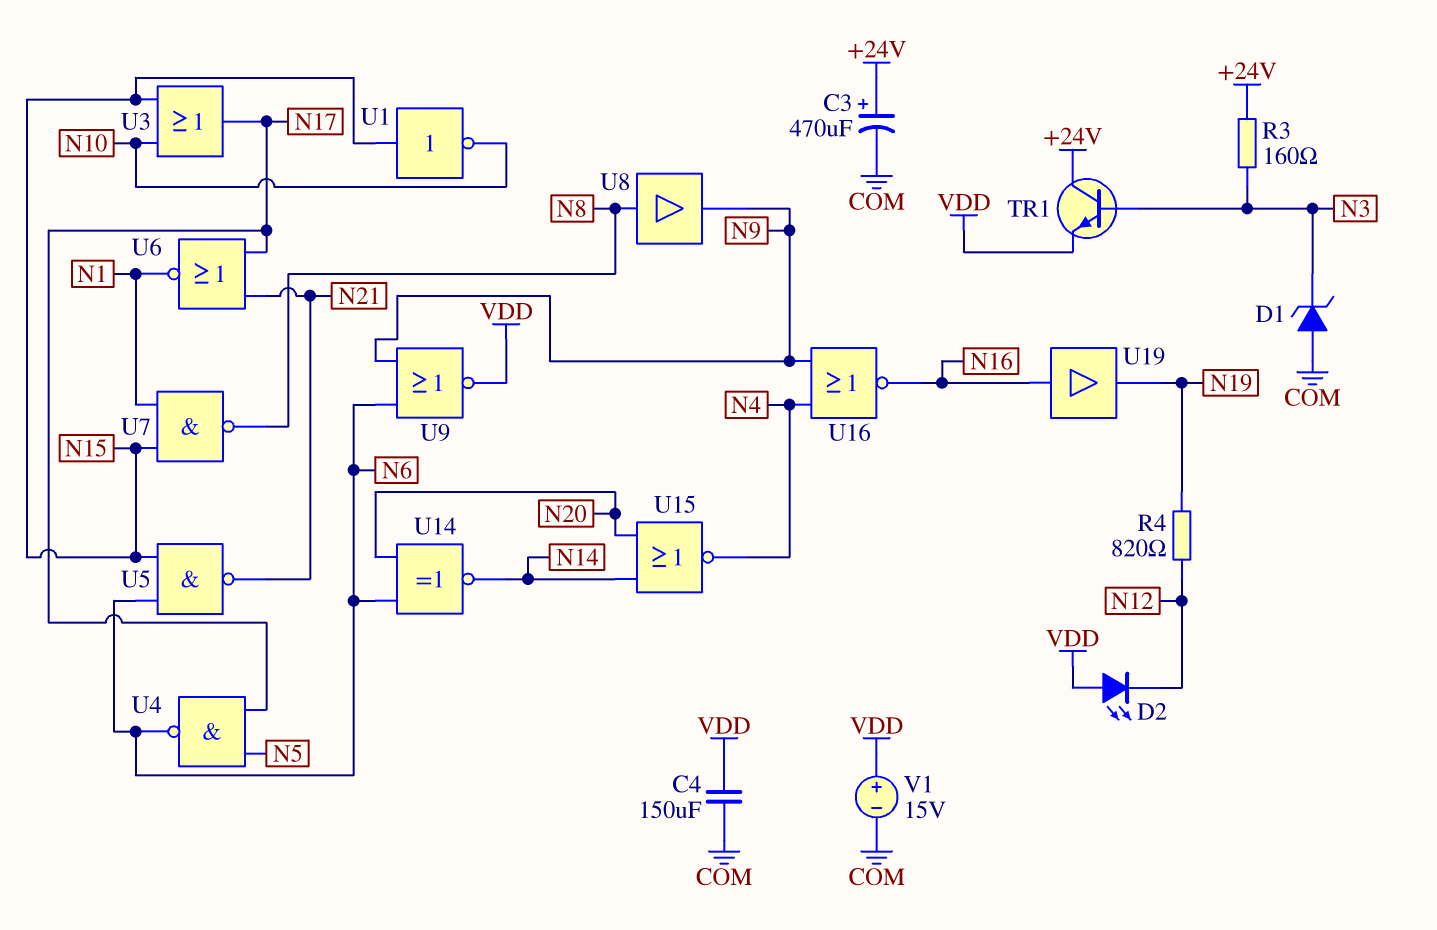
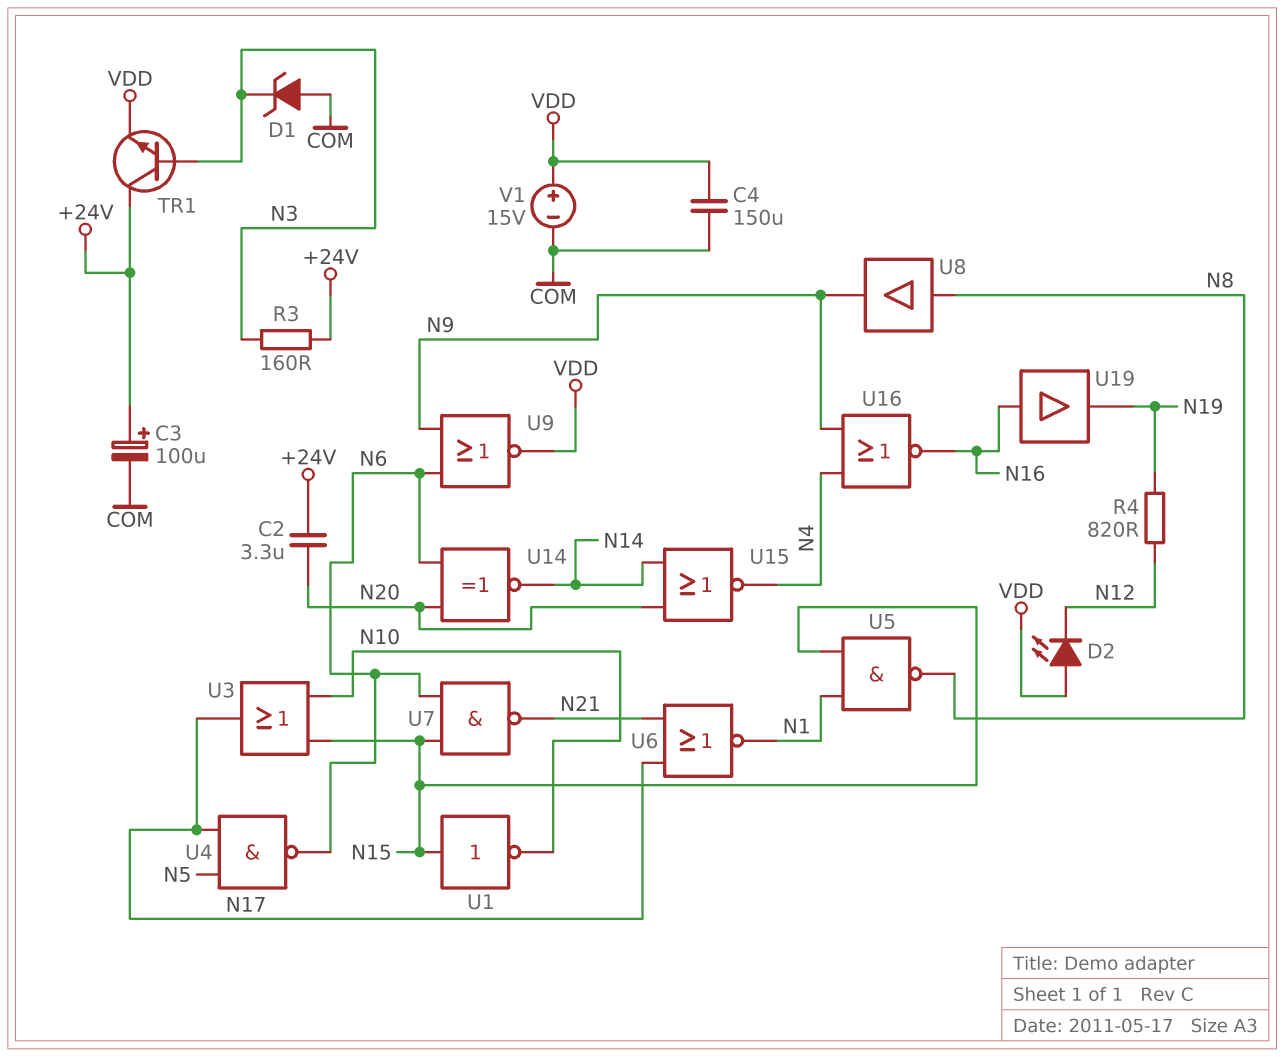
C2: none -> 3.3uF (+24V, N20)
C3: 470uF (plus +24V, minus COM) -> 100uF (plus +24V, minus COM)
U5: NAND (in N6, in N15, out N21) -> NAND (in N1, in N15, out N8)
U7: NAND (in N1, in N15, out N8) -> NAND (in N6, in N15, out N21)

